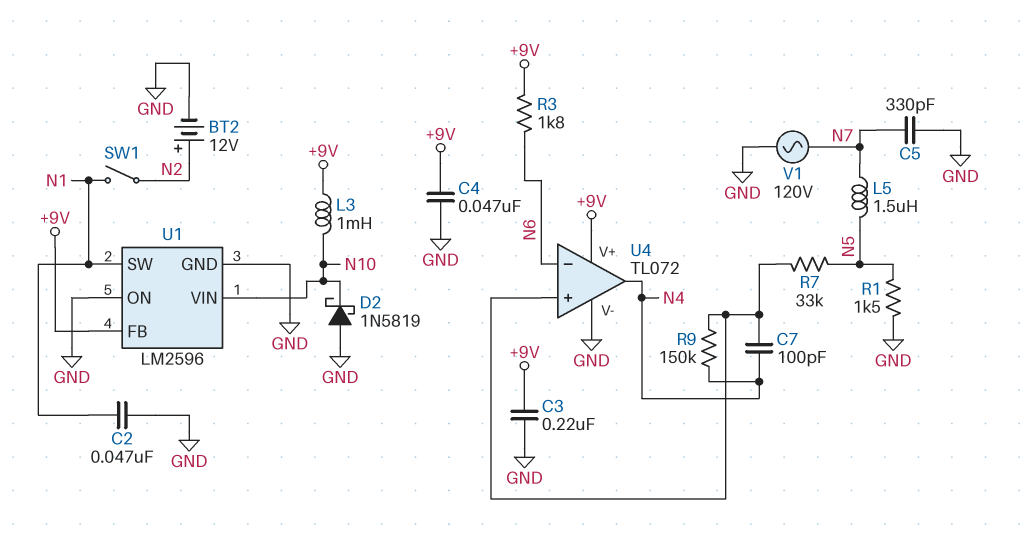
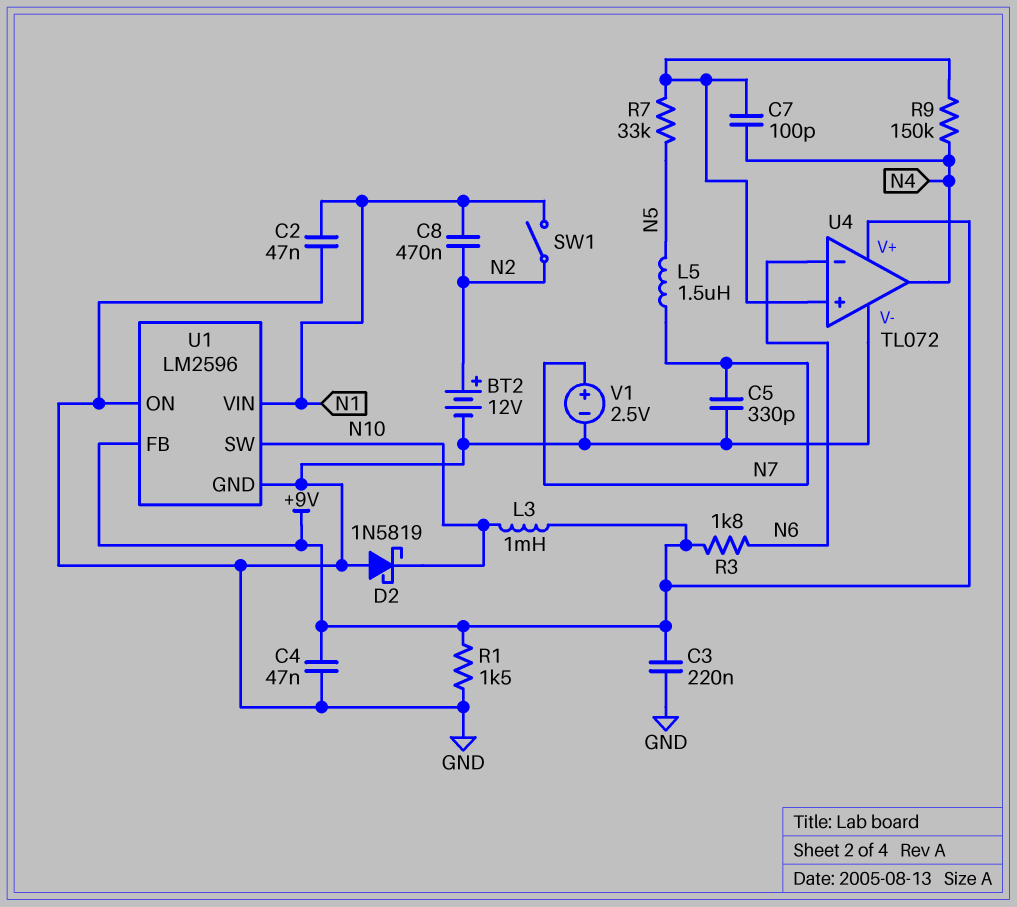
C8: none -> 470nF (N1, N2)
R1: 1.5k (GND, N5) -> 1.5k (+9V, GND)
U1 pin SW: N1 -> N10
U1 pin VIN: N10 -> N1
V1: AC 120V (GND, N7) -> 2.5V (plus N7, minus GND)

